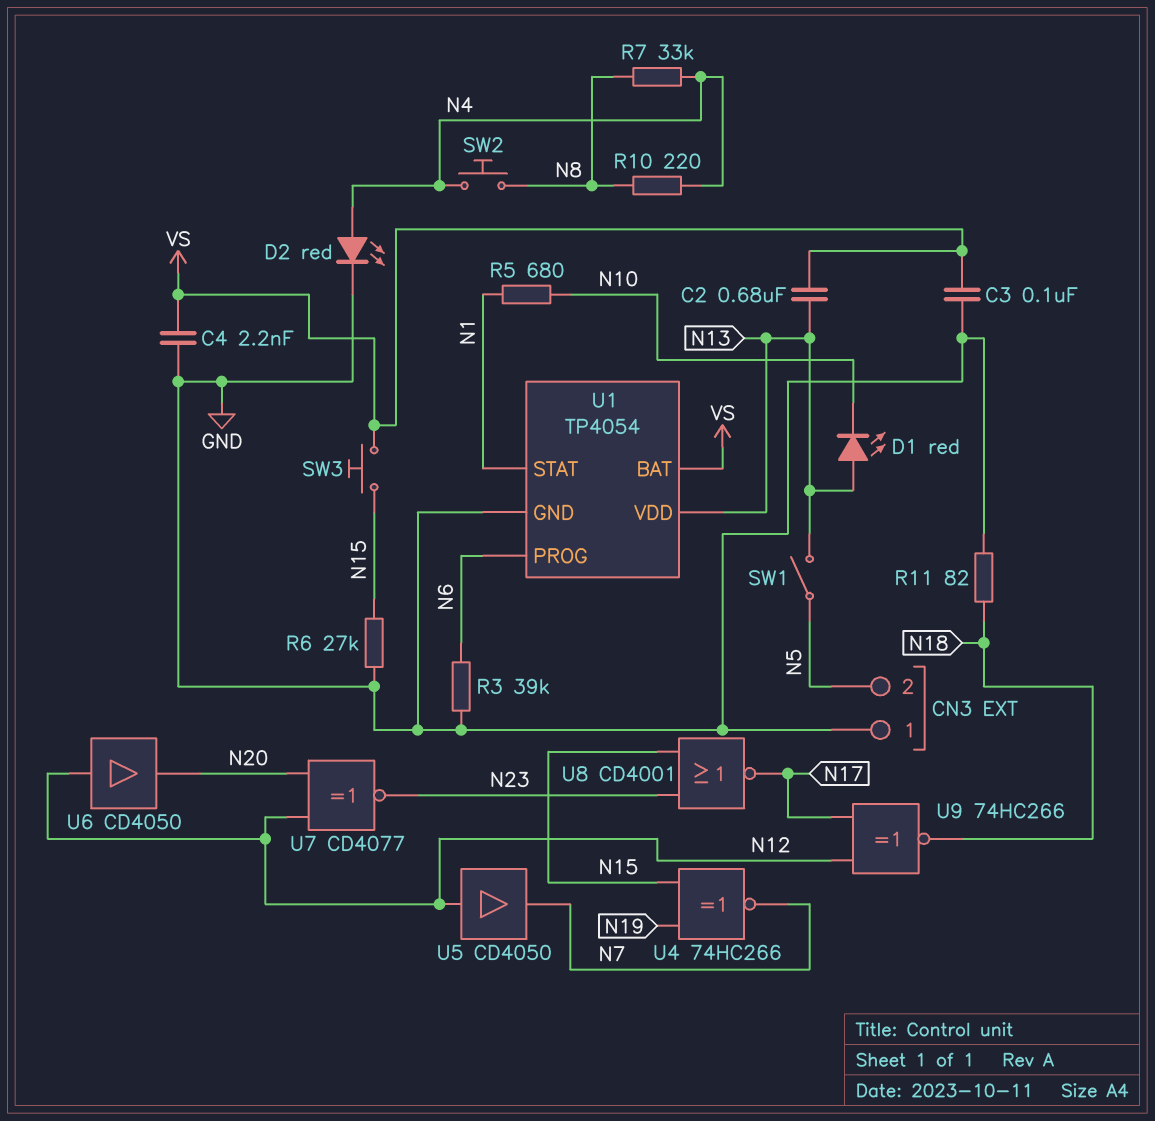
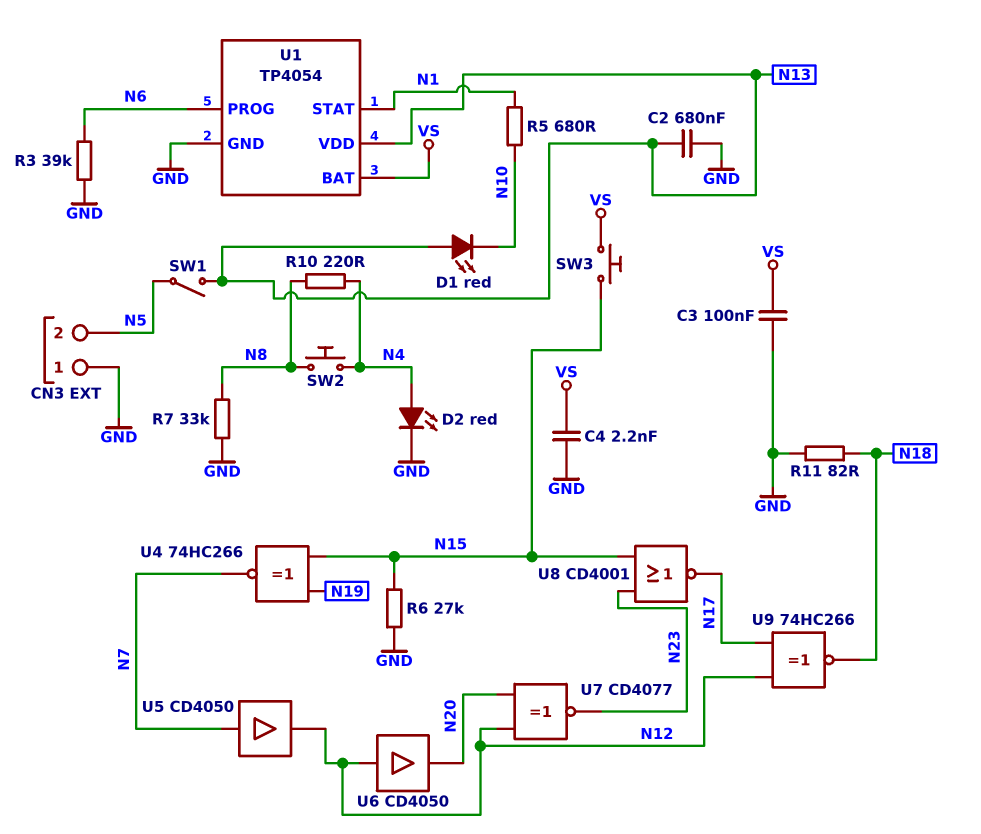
C2: 680nF (N13, VS) -> 680nF (GND, N13)
R7: 33k (N4, N8) -> 33k (GND, N8)
U5: buffer CD4050 (in N12, out N7) -> buffer CD4050 (in N7, out N12)

